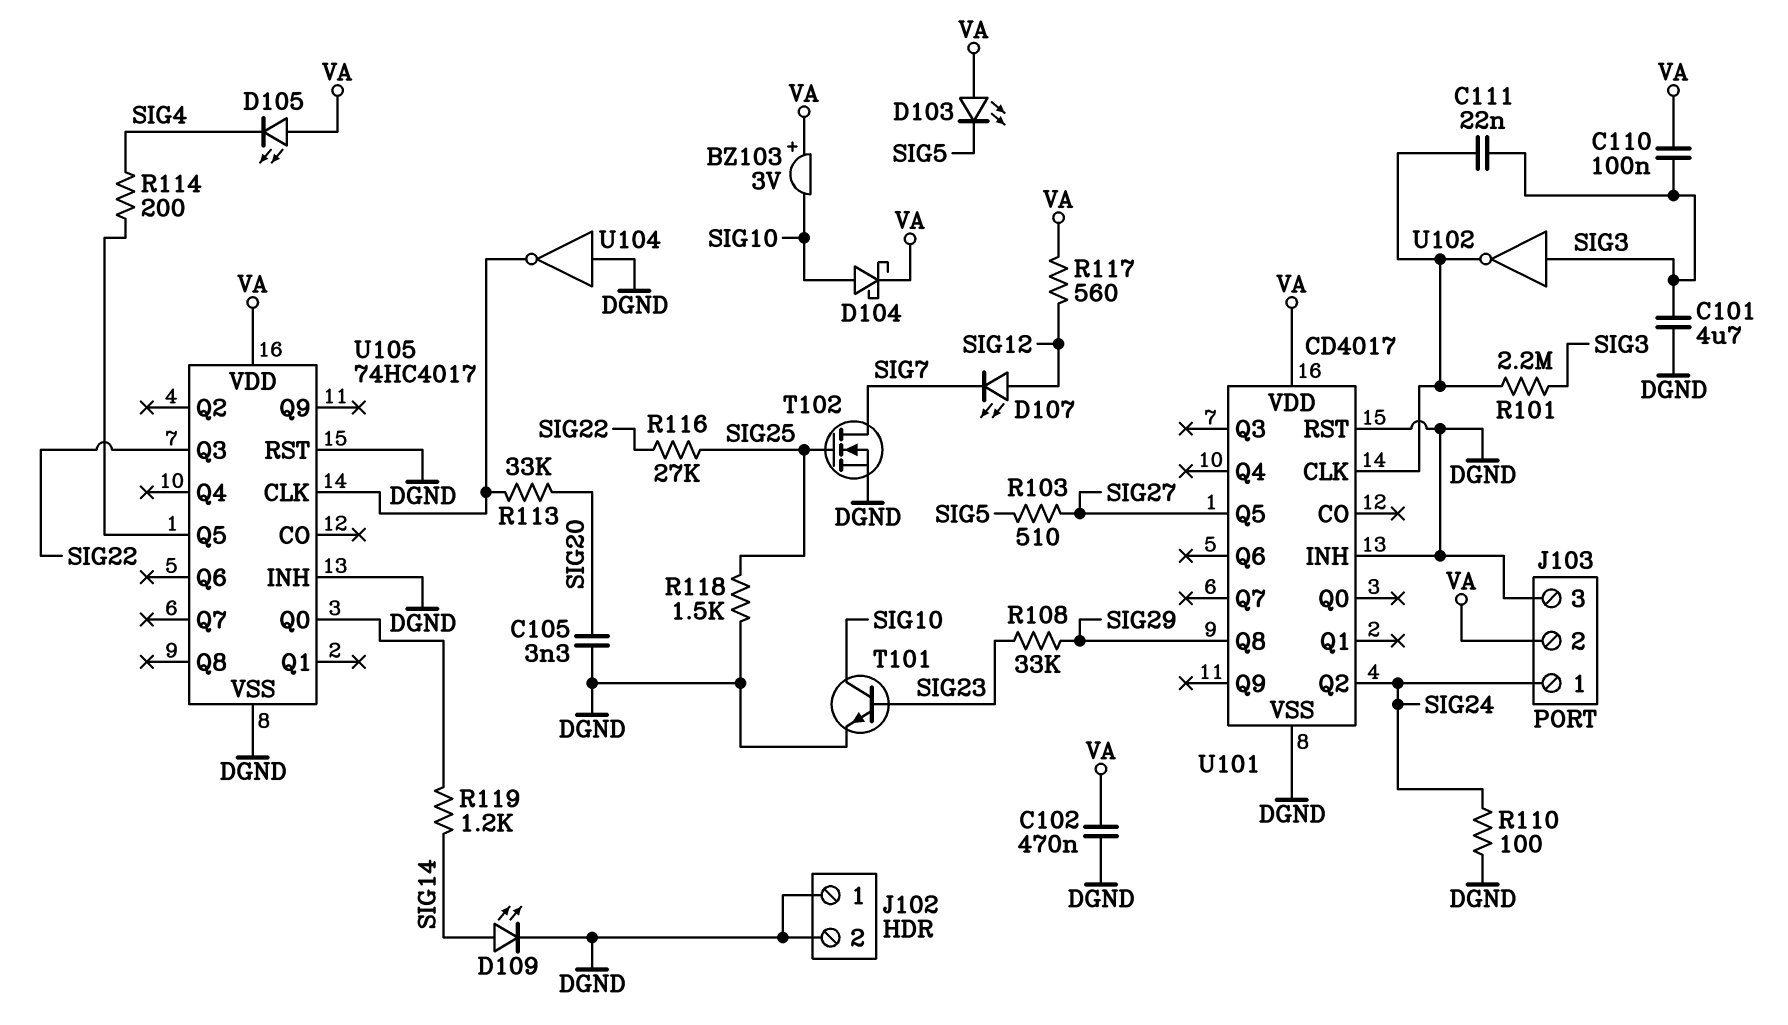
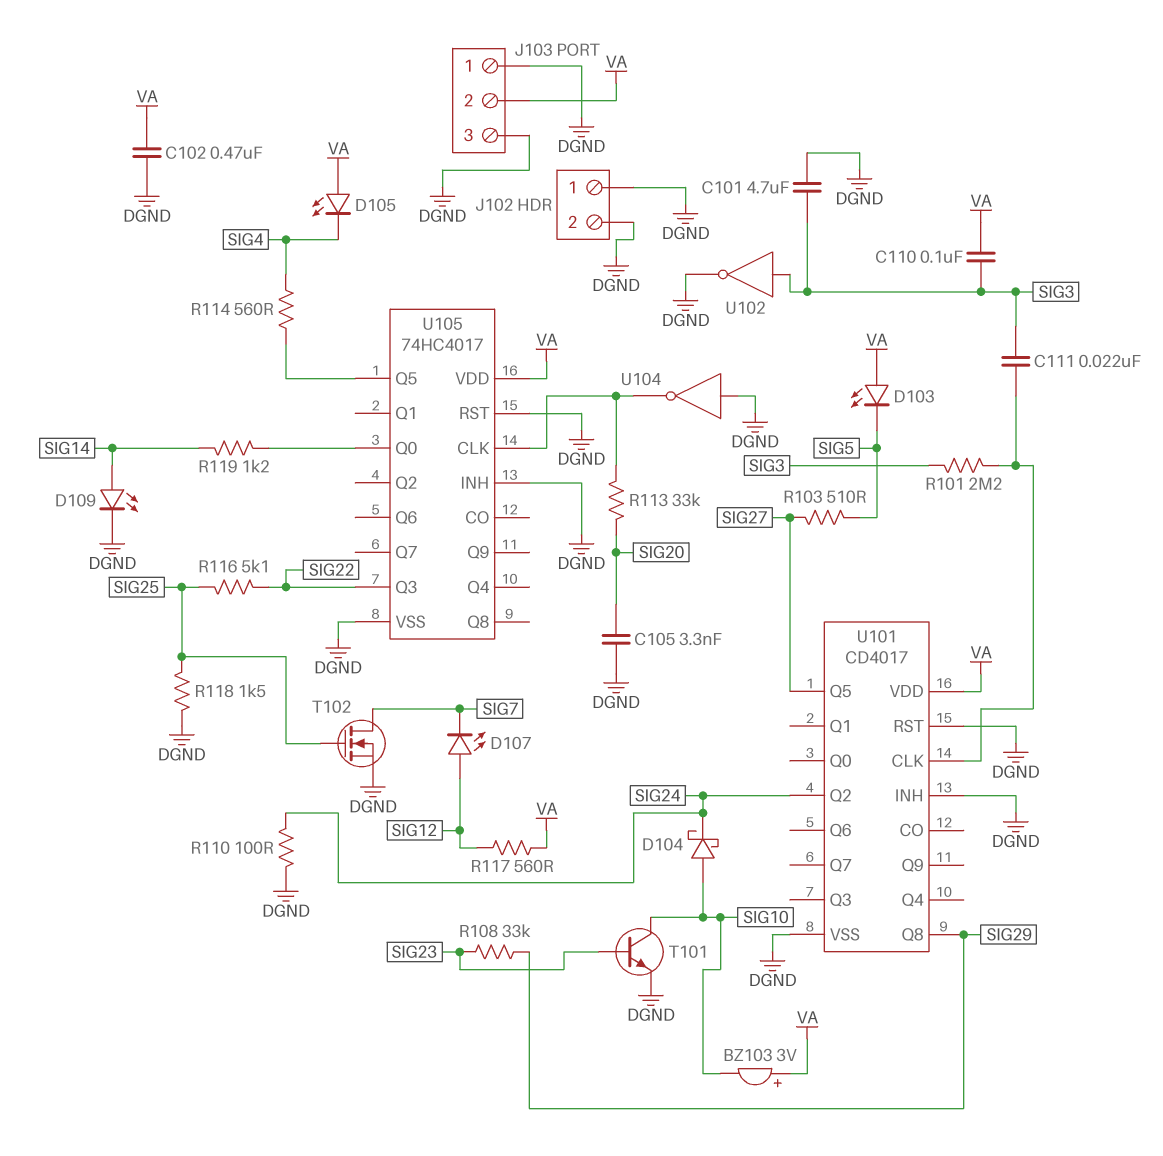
D104: schottky (A SIG10, K VA) -> schottky (A SIG10, K SIG24)
J103 pin 1: SIG24 -> DGND
R114: 200 (SIG4, U105/Q5) -> 560 (SIG4, U105/Q5)
R116: 27k (SIG22, SIG25) -> 5.1k (SIG22, SIG25)
U102: NOT (in SIG3, out U101/CLK) -> NOT (in SIG3, out DGND)

